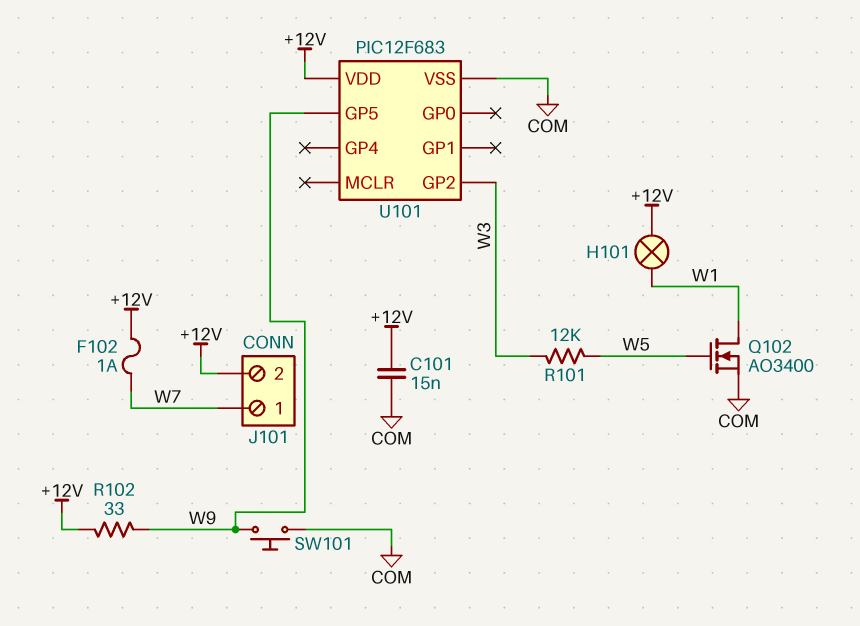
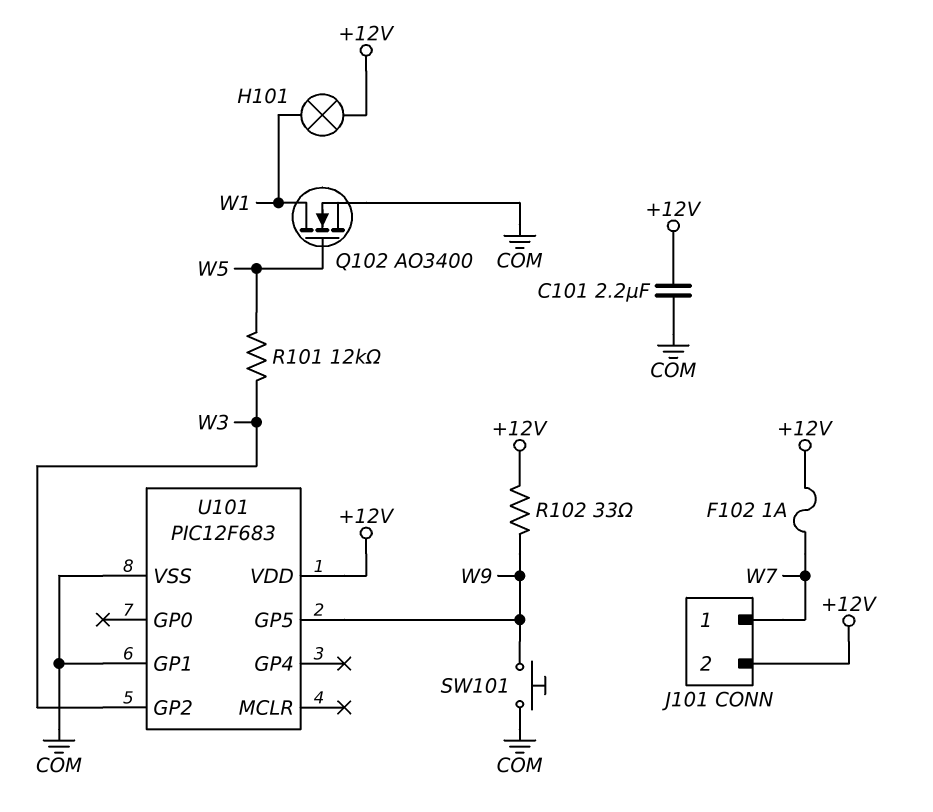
C101: 15nF (+12V, COM) -> 2.2uF (+12V, COM)
U101 pin GP1: none -> COM

